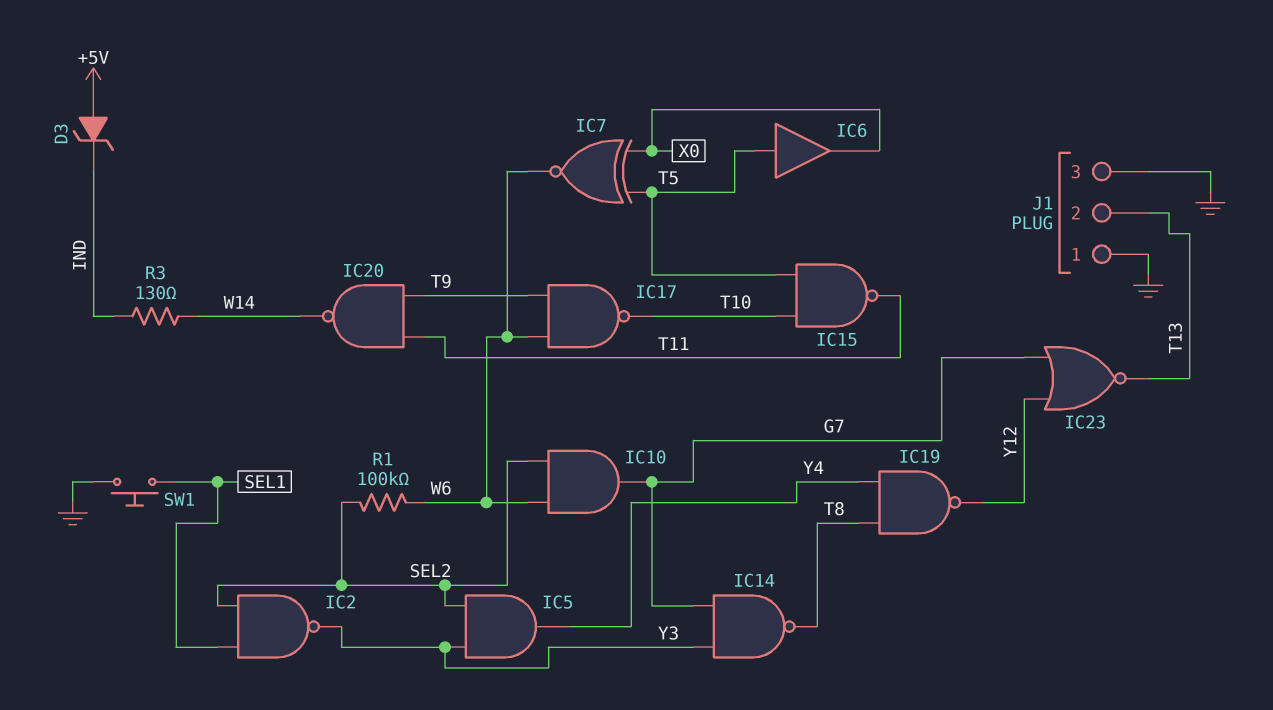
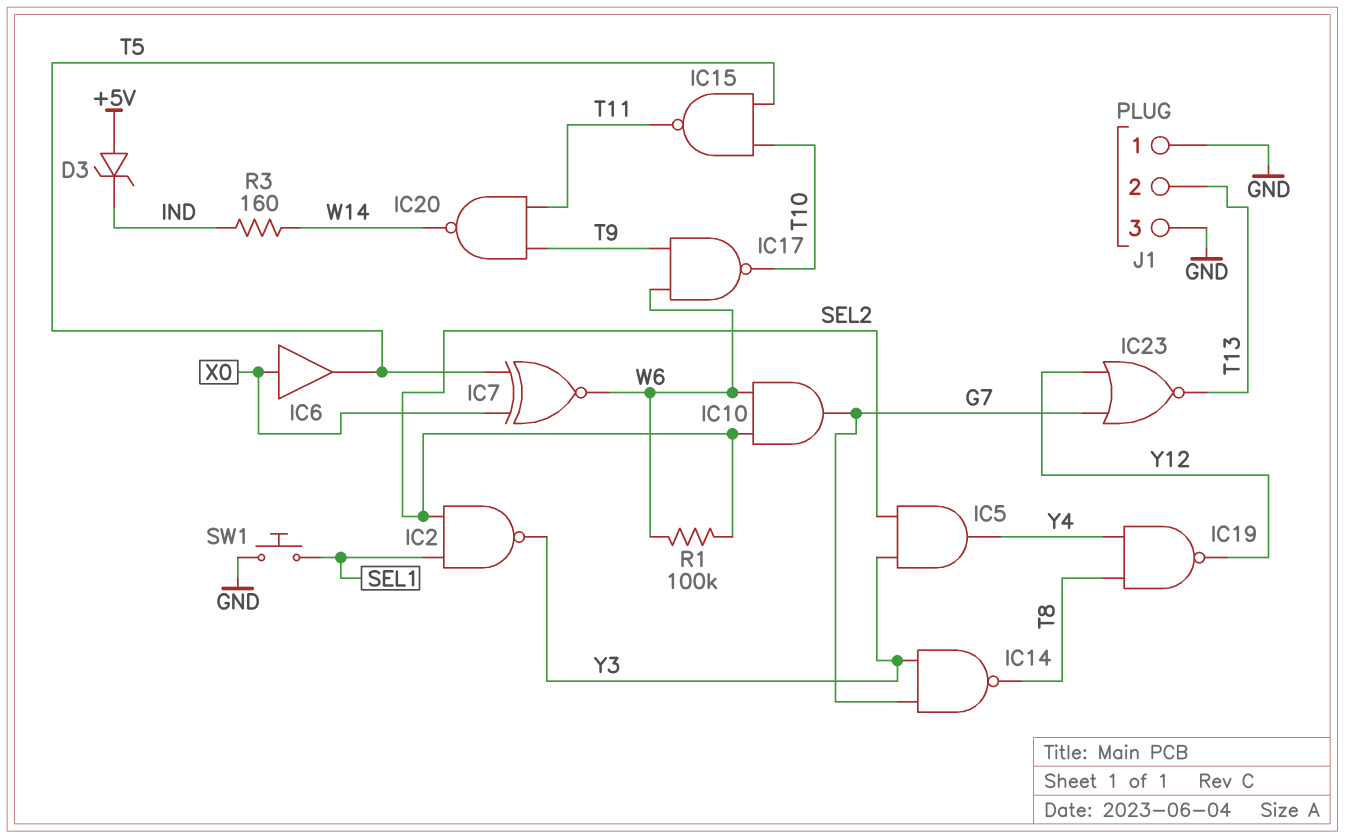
IC6: buffer (in T5, out X0) -> buffer (in X0, out T5)
R3: 130 (IND, W14) -> 160 (IND, W14)

